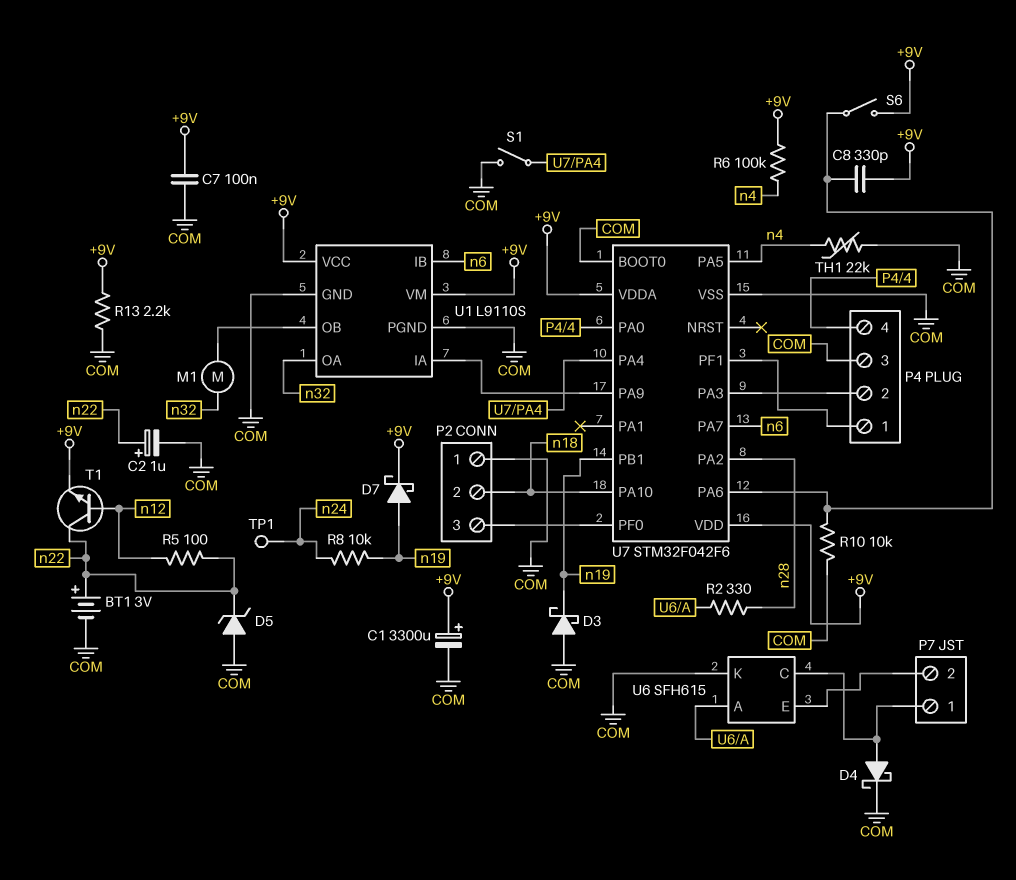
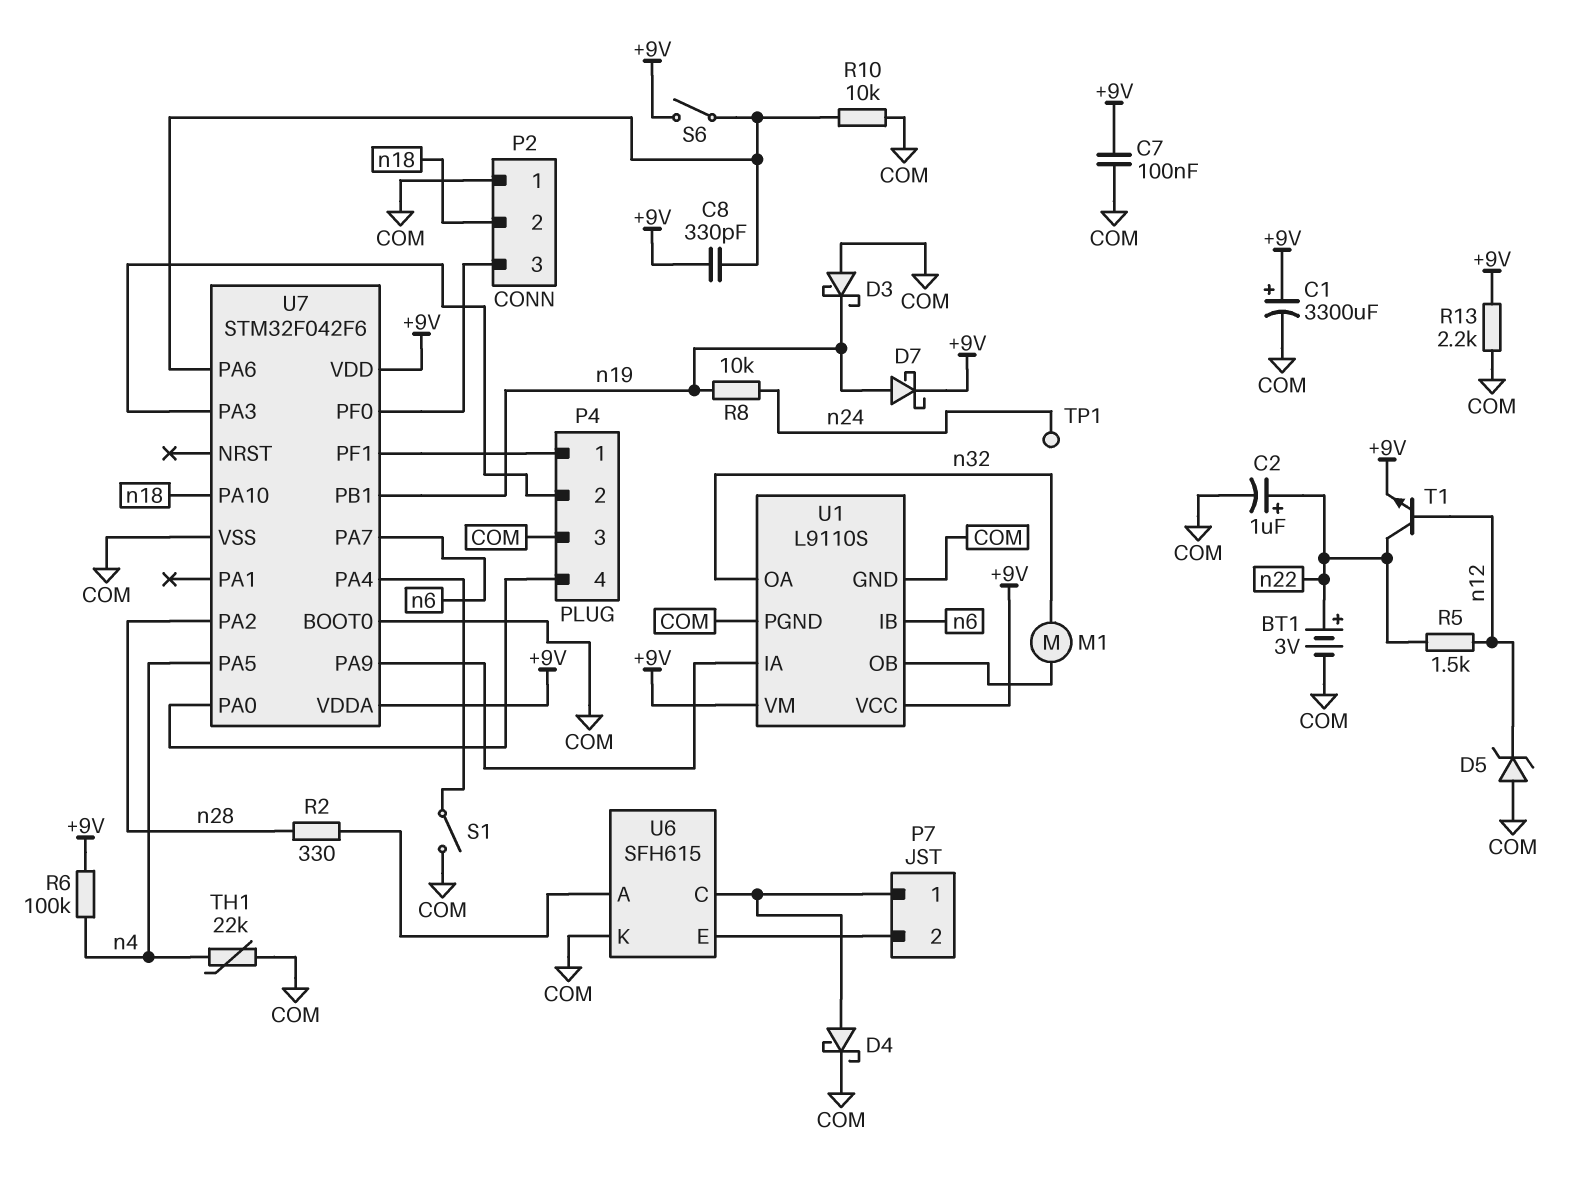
D5: zener (A COM, K n22) -> zener (A COM, K n12)
R5: 100 (n12, n22) -> 1.5k (n12, n22)

